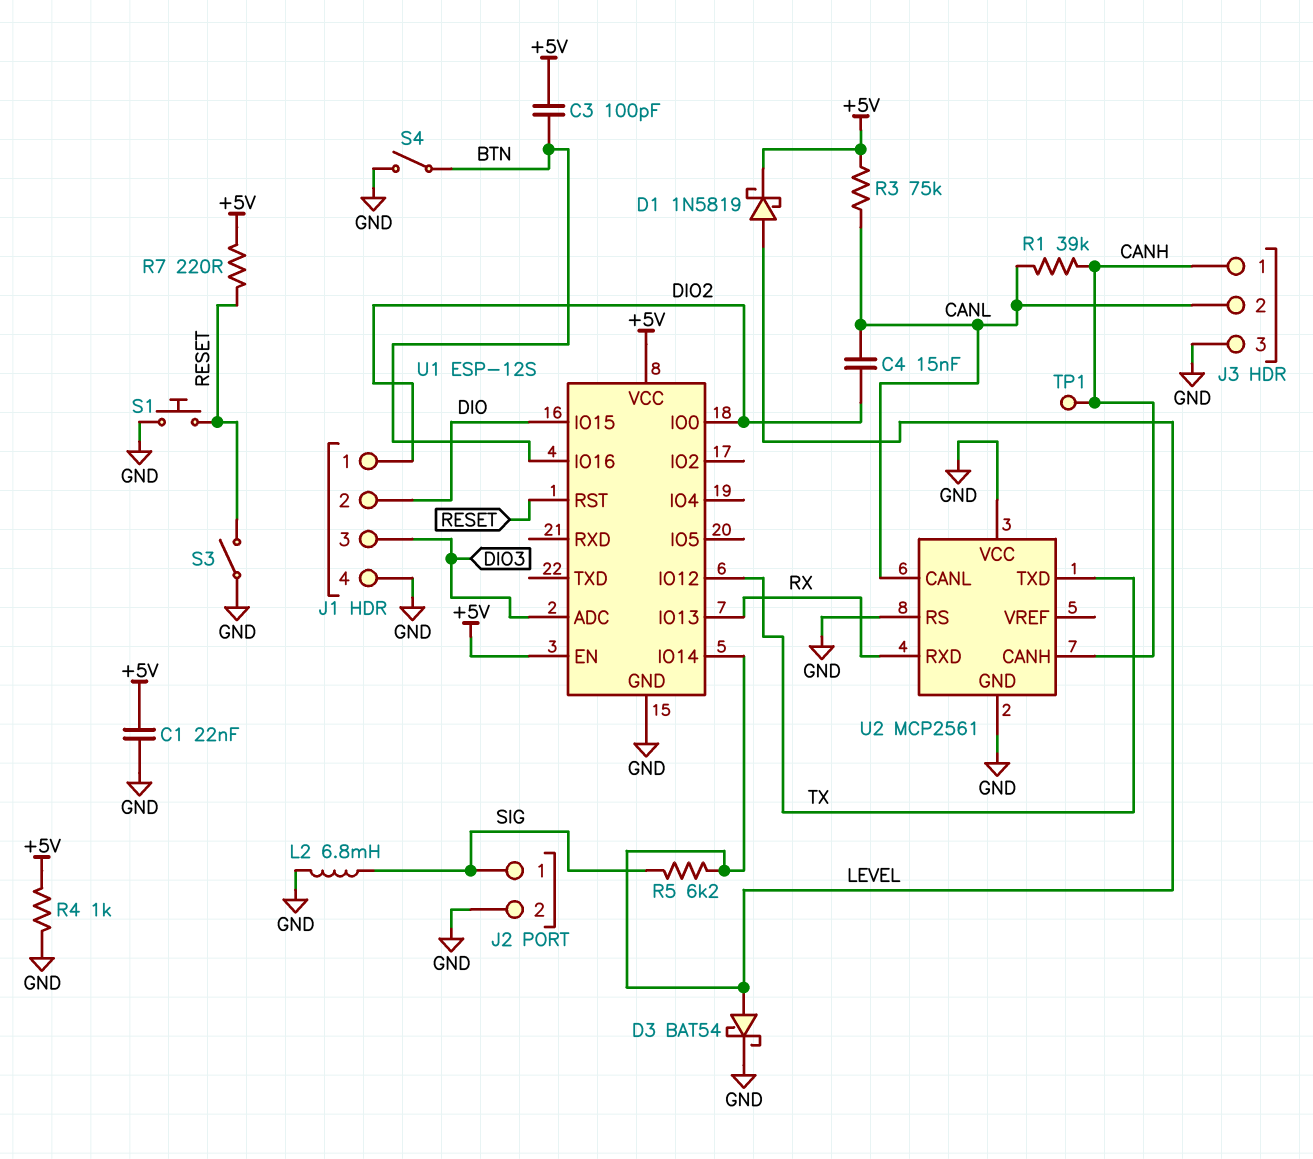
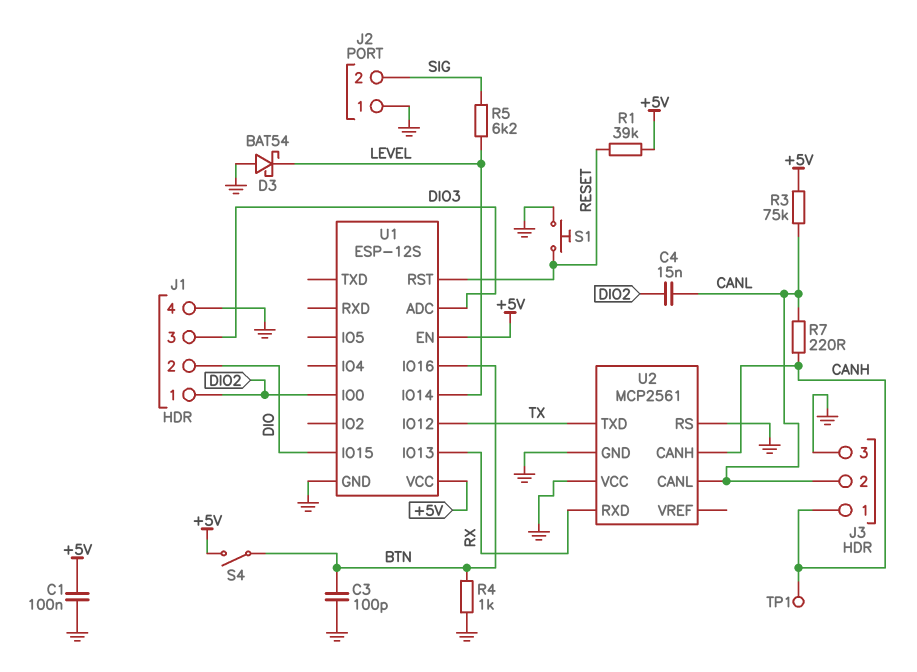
C1: 22nF (+5V, GND) -> 100nF (+5V, GND)
C3: 100pF (+5V, BTN) -> 100pF (BTN, GND)
D1: schottky 1N5819 (A LEVEL, K +5V) -> none
D3: schottky BAT54 (A LEVEL, K GND) -> schottky BAT54 (A GND, K LEVEL)
J2 pin 1: SIG -> GND
J2 pin 2: GND -> SIG
L2: 6.8mH (GND, SIG) -> none
R1: 39k (CANH, CANL) -> 39k (+5V, RESET)
R4: 1k (+5V, GND) -> 1k (BTN, GND)
R7: 220 (+5V, RESET) -> 220 (CANH, CANL)
S3: switch (GND, RESET) -> none
S4: switch (BTN, GND) -> switch (+5V, BTN)

